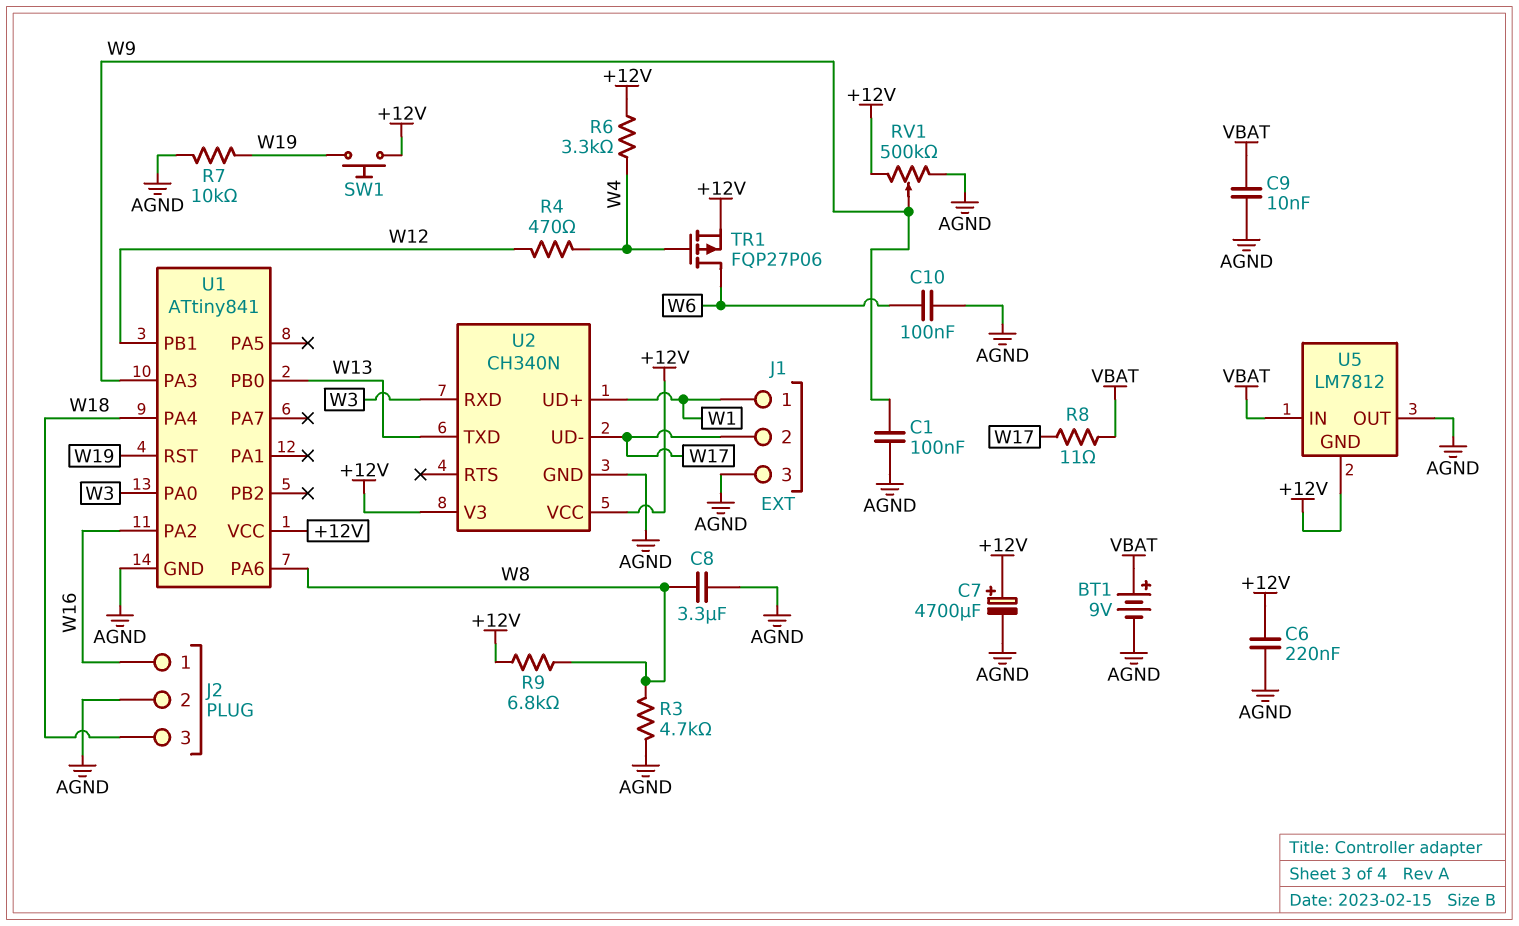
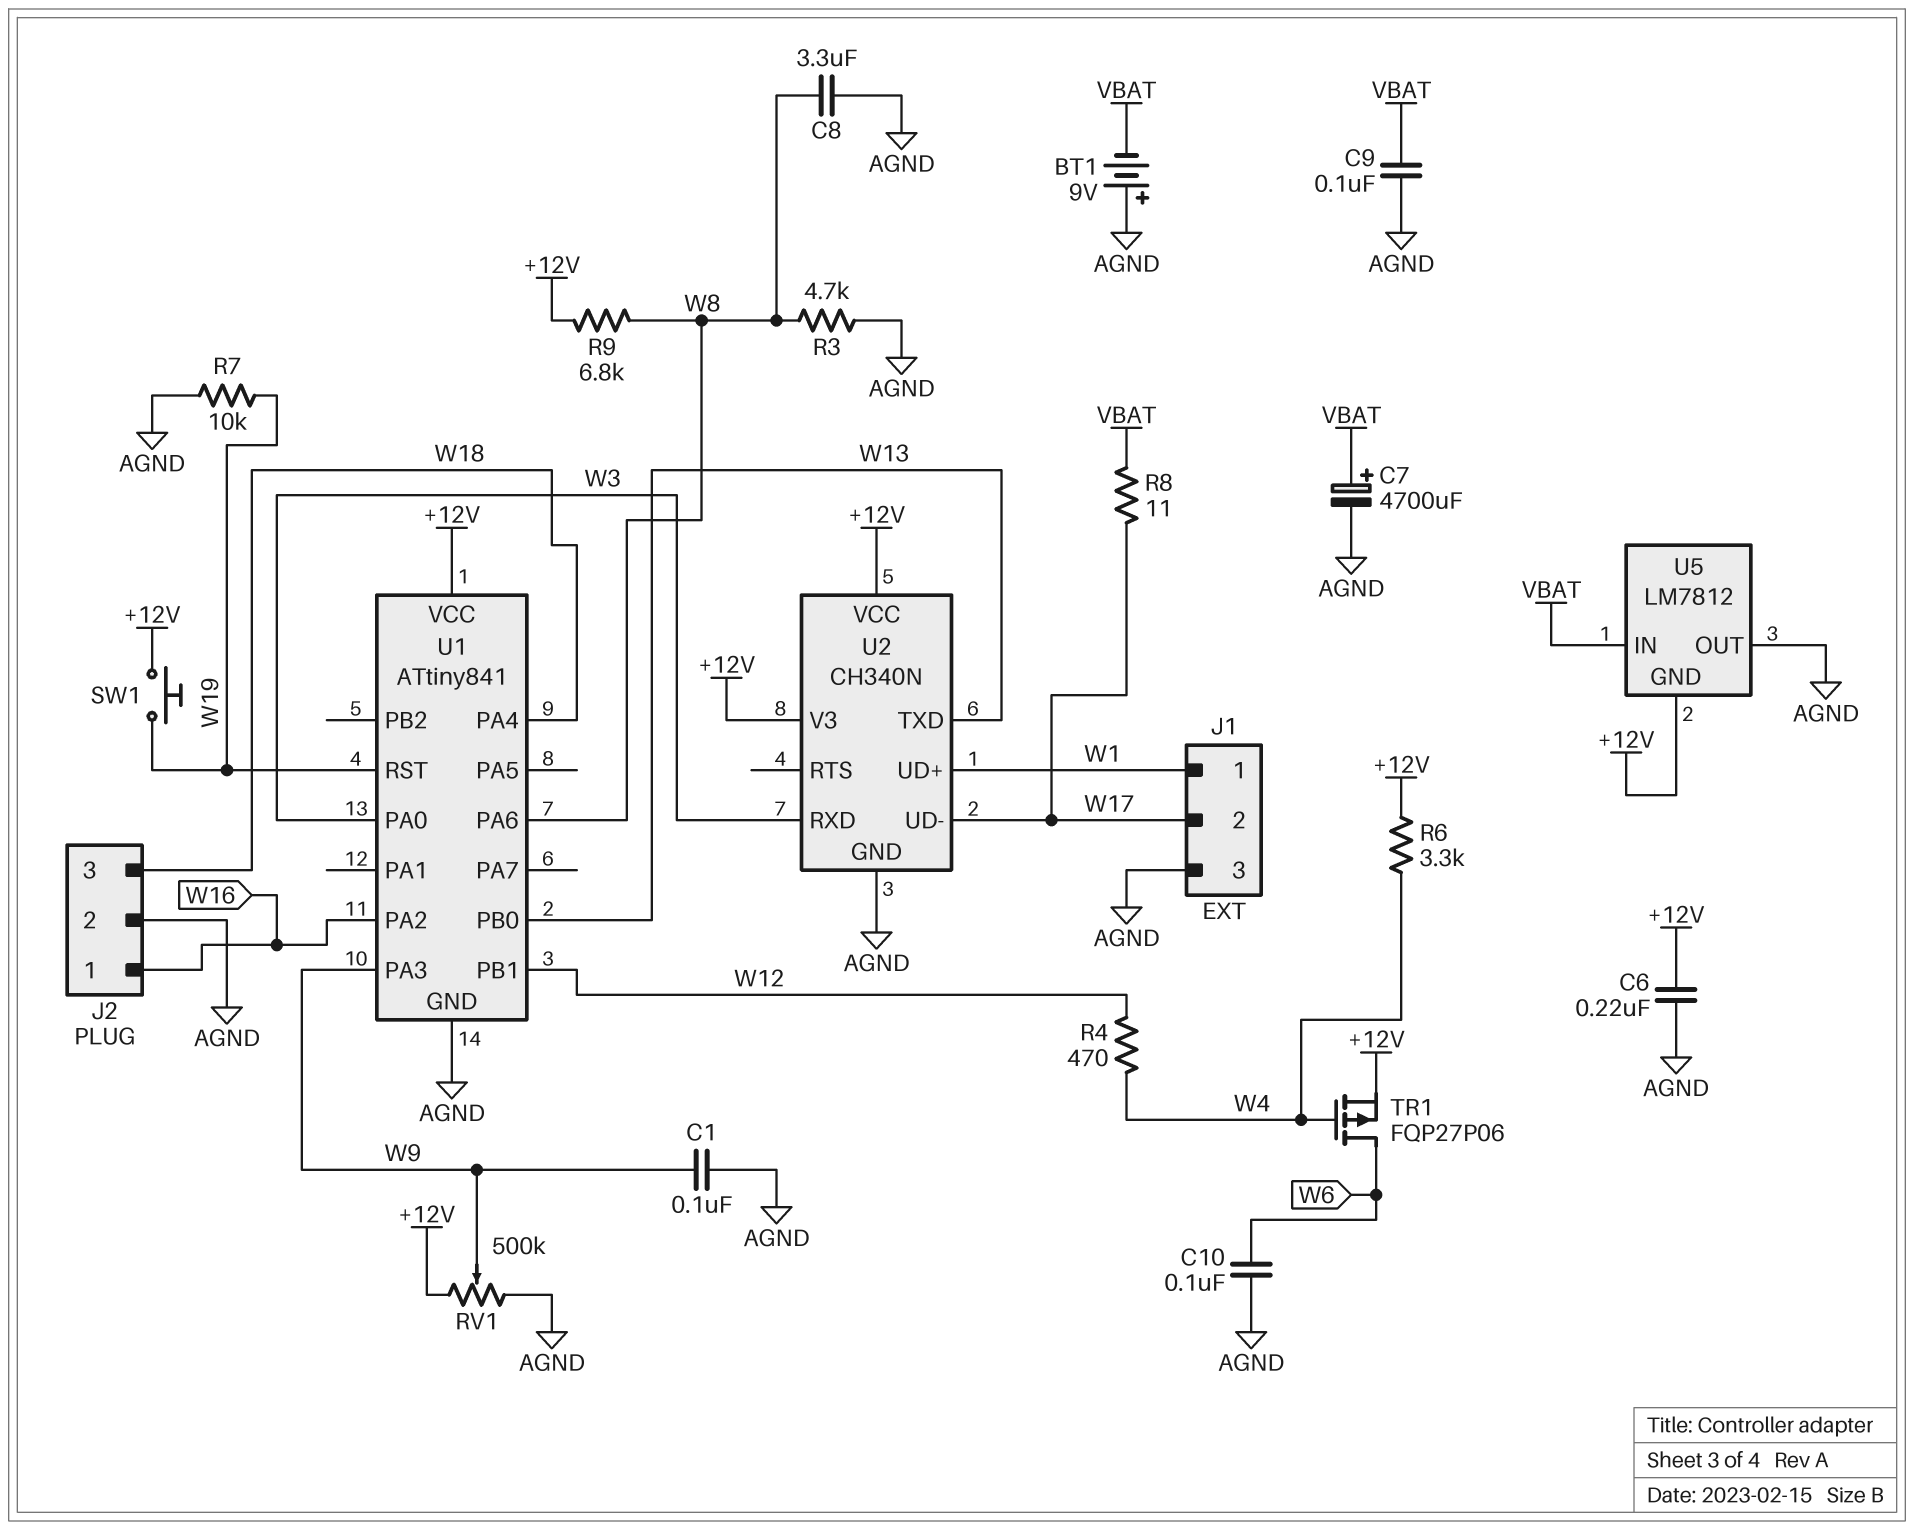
BT1: 9V (plus VBAT, minus AGND) -> 9V (plus AGND, minus VBAT)
C7: 4700uF (plus +12V, minus AGND) -> 4700uF (plus VBAT, minus AGND)
C9: 10nF (AGND, VBAT) -> 100nF (AGND, VBAT)

